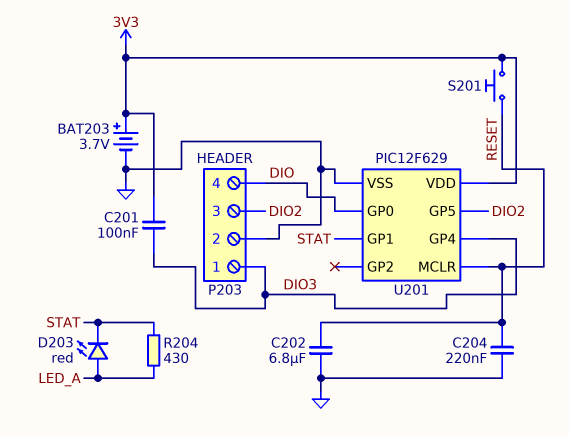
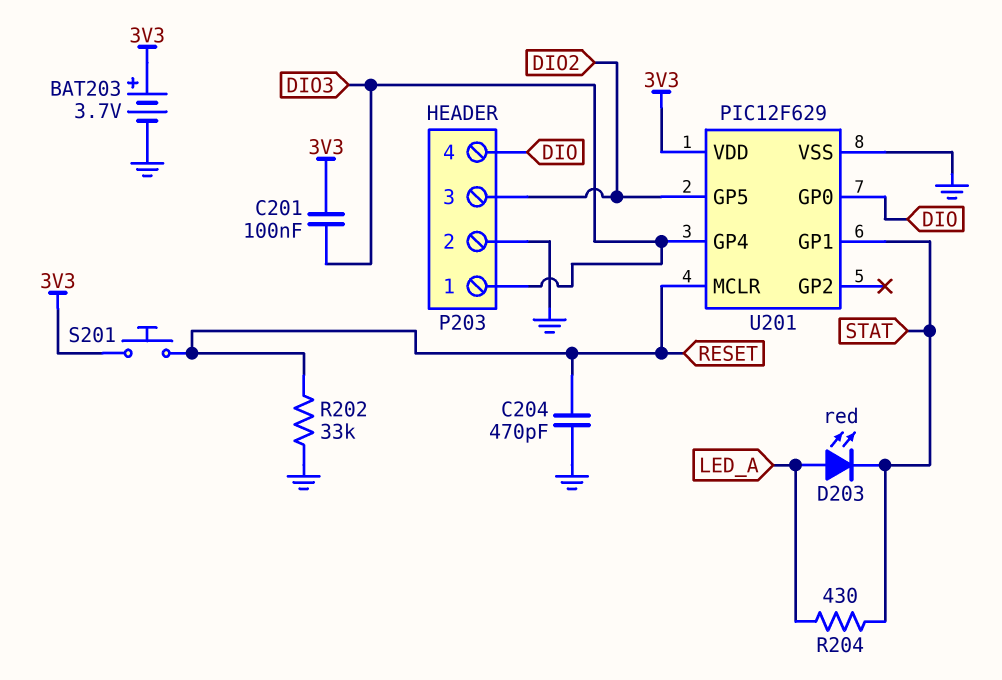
C202: 6.8uF (GND, RESET) -> none
C204: 220nF (GND, RESET) -> 470pF (GND, RESET)
R202: none -> 33k (GND, RESET)

